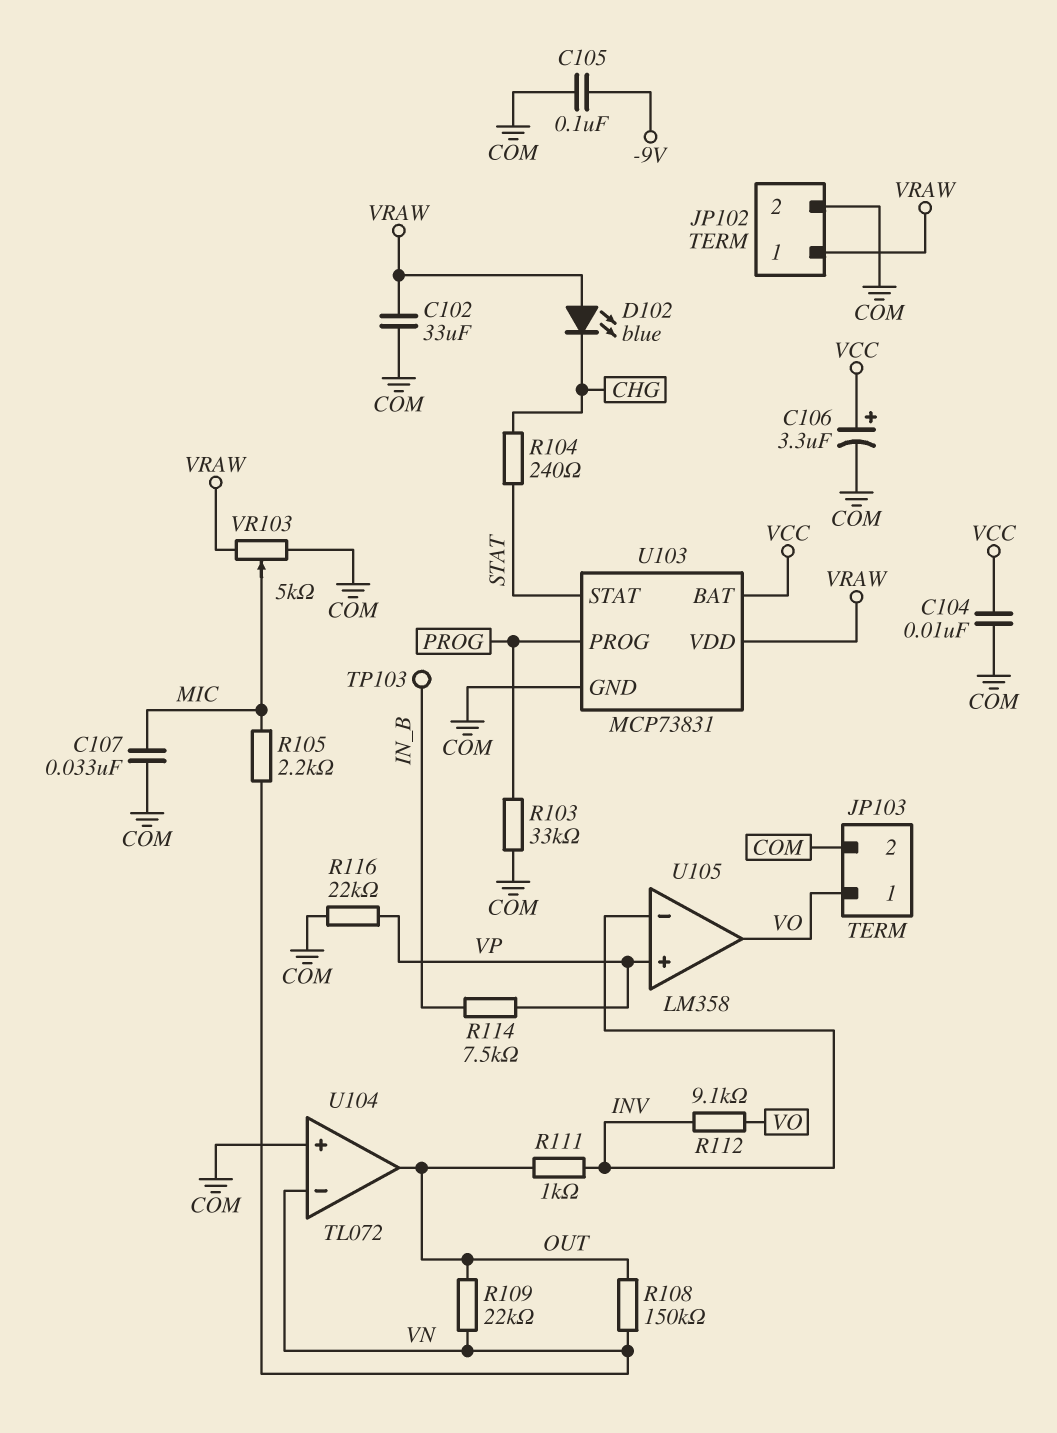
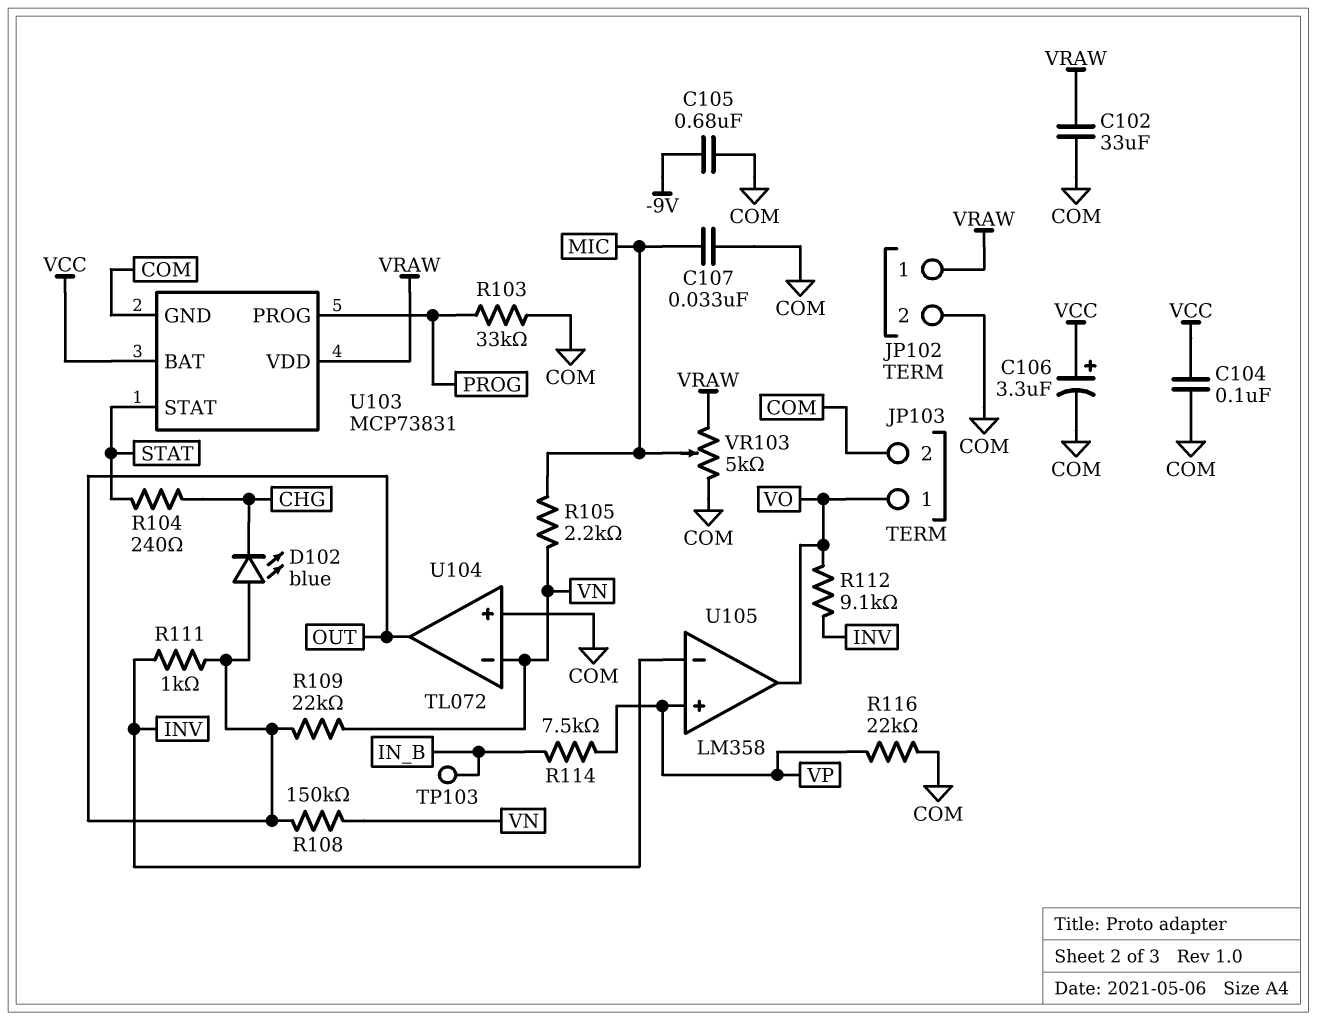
C104: 10nF (COM, VCC) -> 100nF (COM, VCC)
C105: 100nF (-9V, COM) -> 680nF (-9V, COM)
D102: LED blue (A VRAW, K CHG) -> LED blue (A OUT, K CHG)

